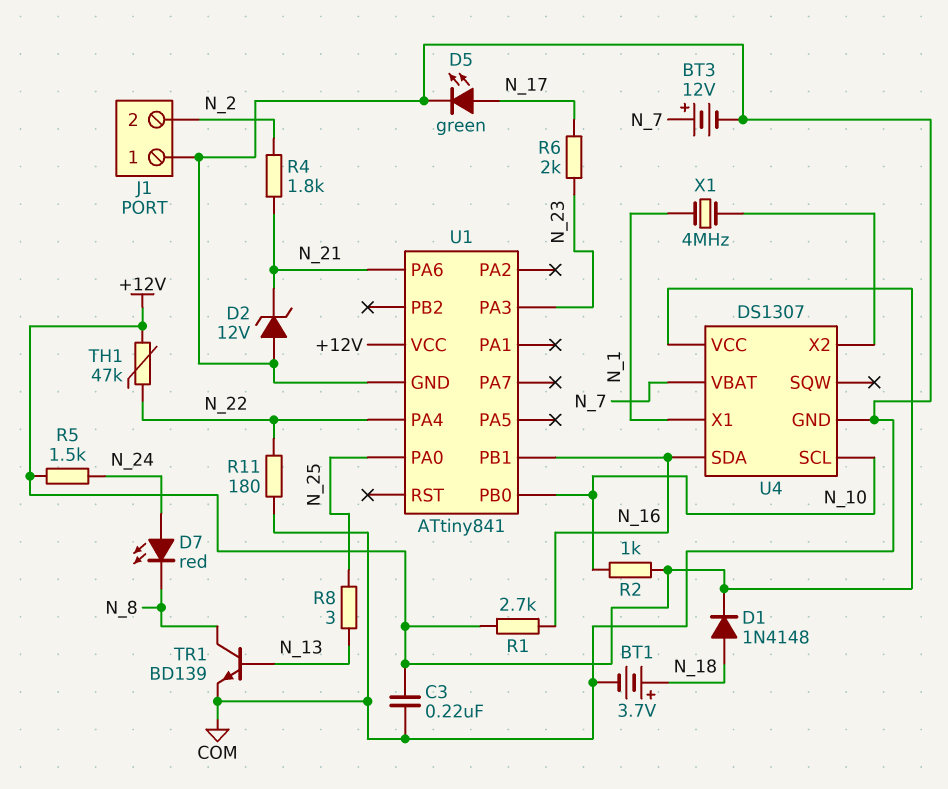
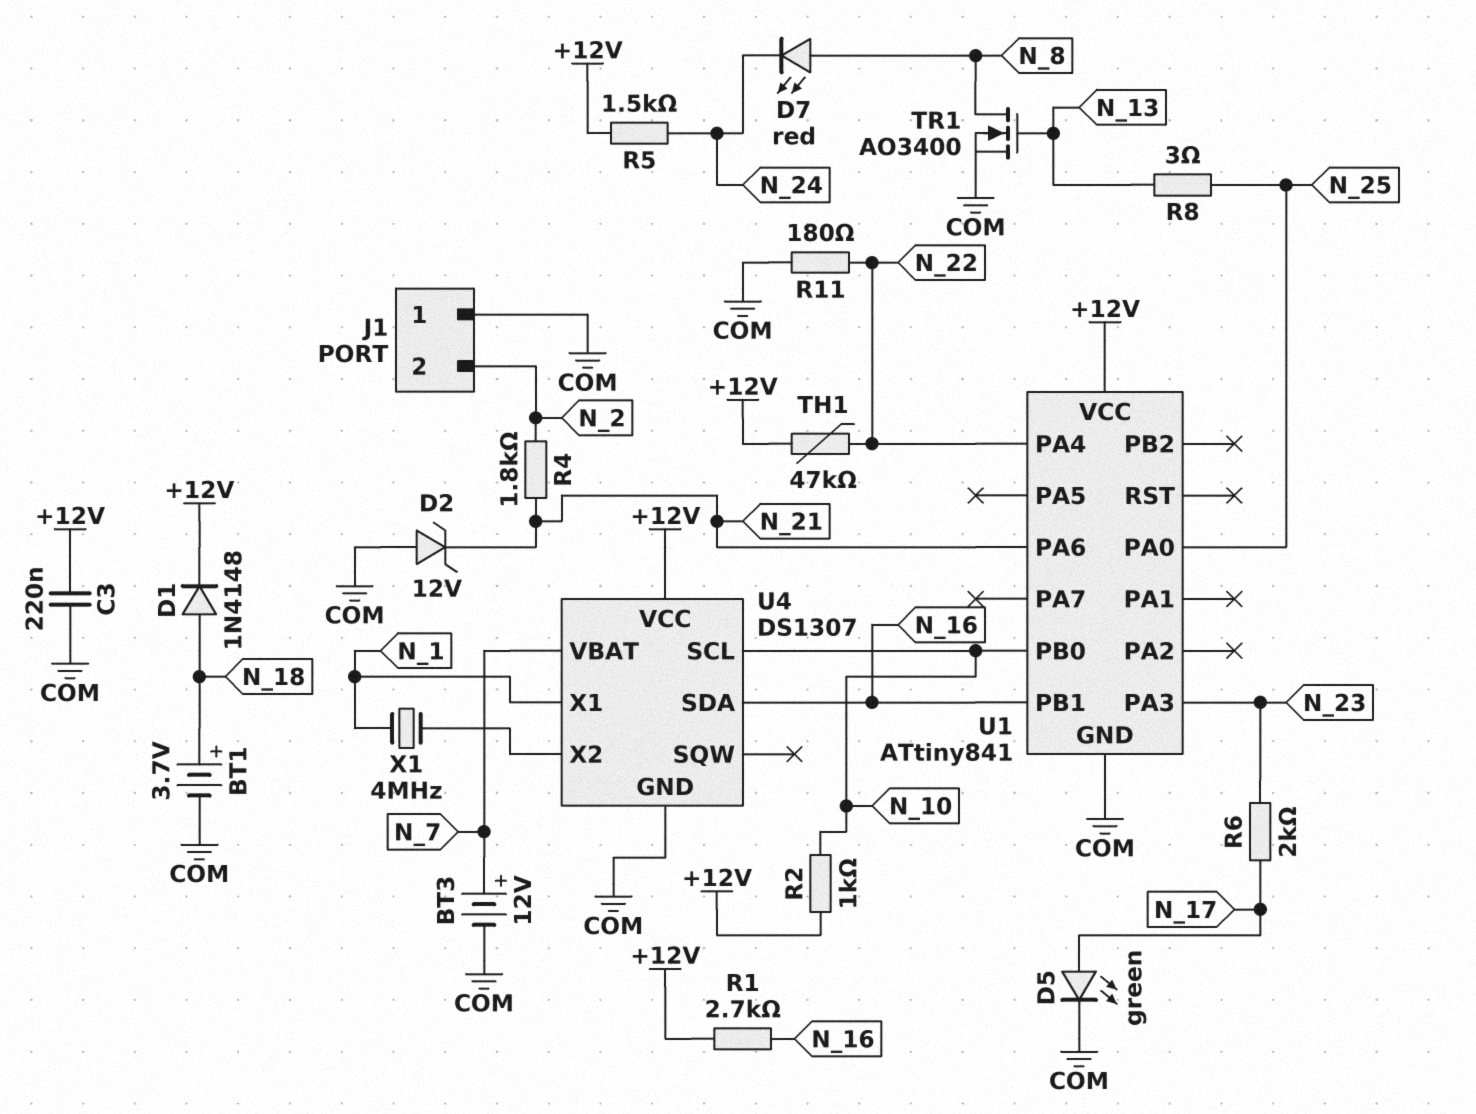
D7: LED red (A N_24, K N_8) -> LED red (A N_8, K N_24)
TR1: NPN BD139 (B N_13, C N_8, E COM) -> NMOS AO3400 (G N_13, D N_8, S COM)

